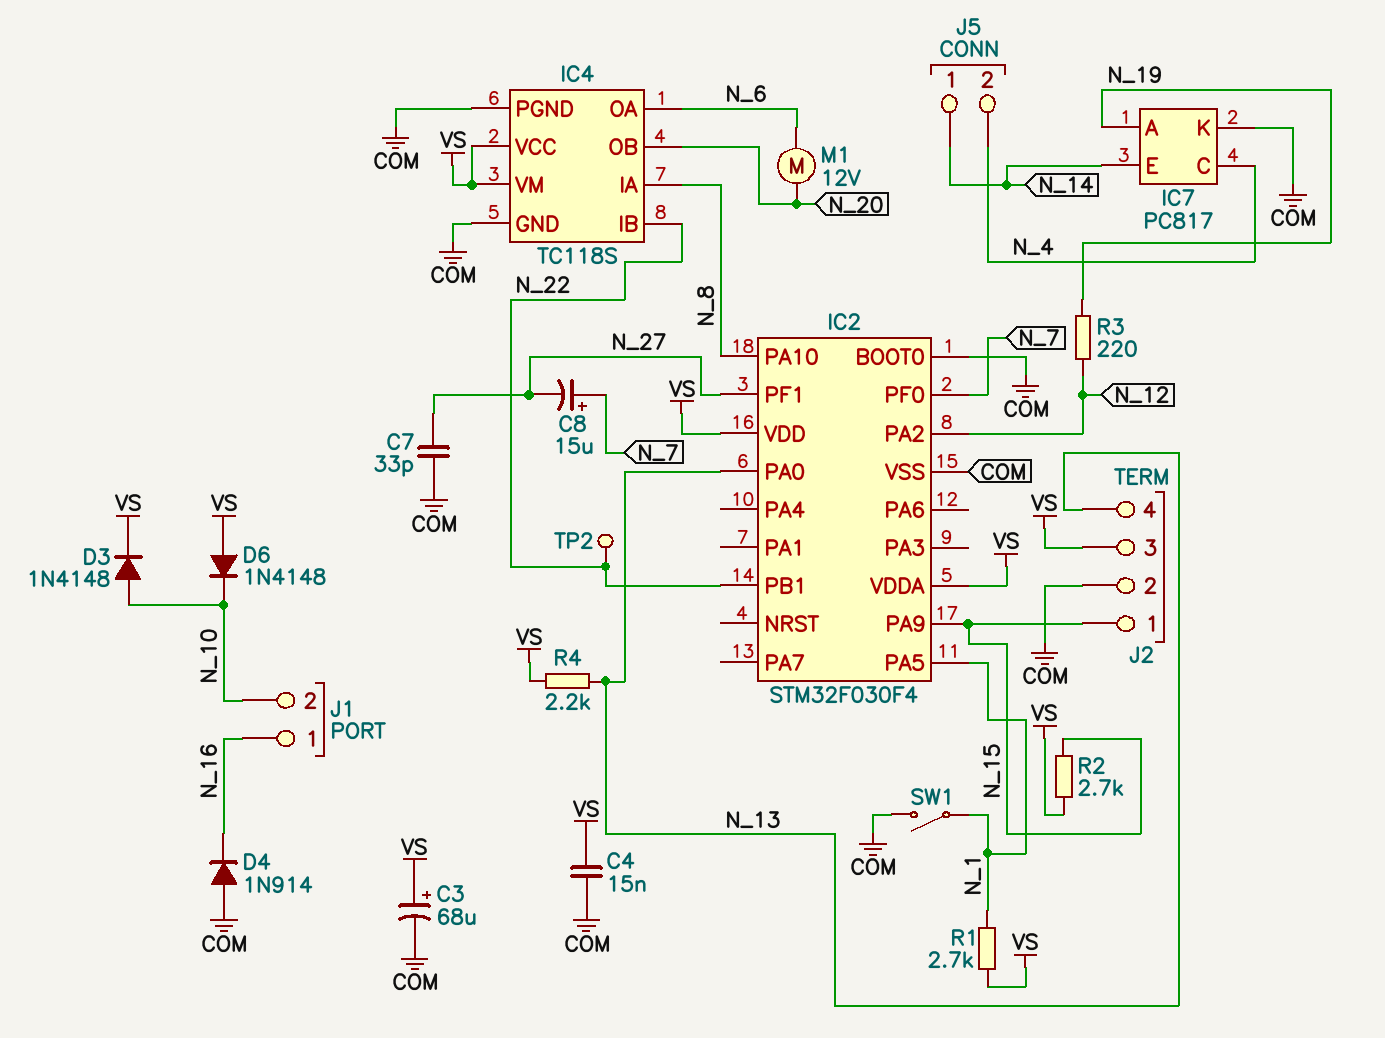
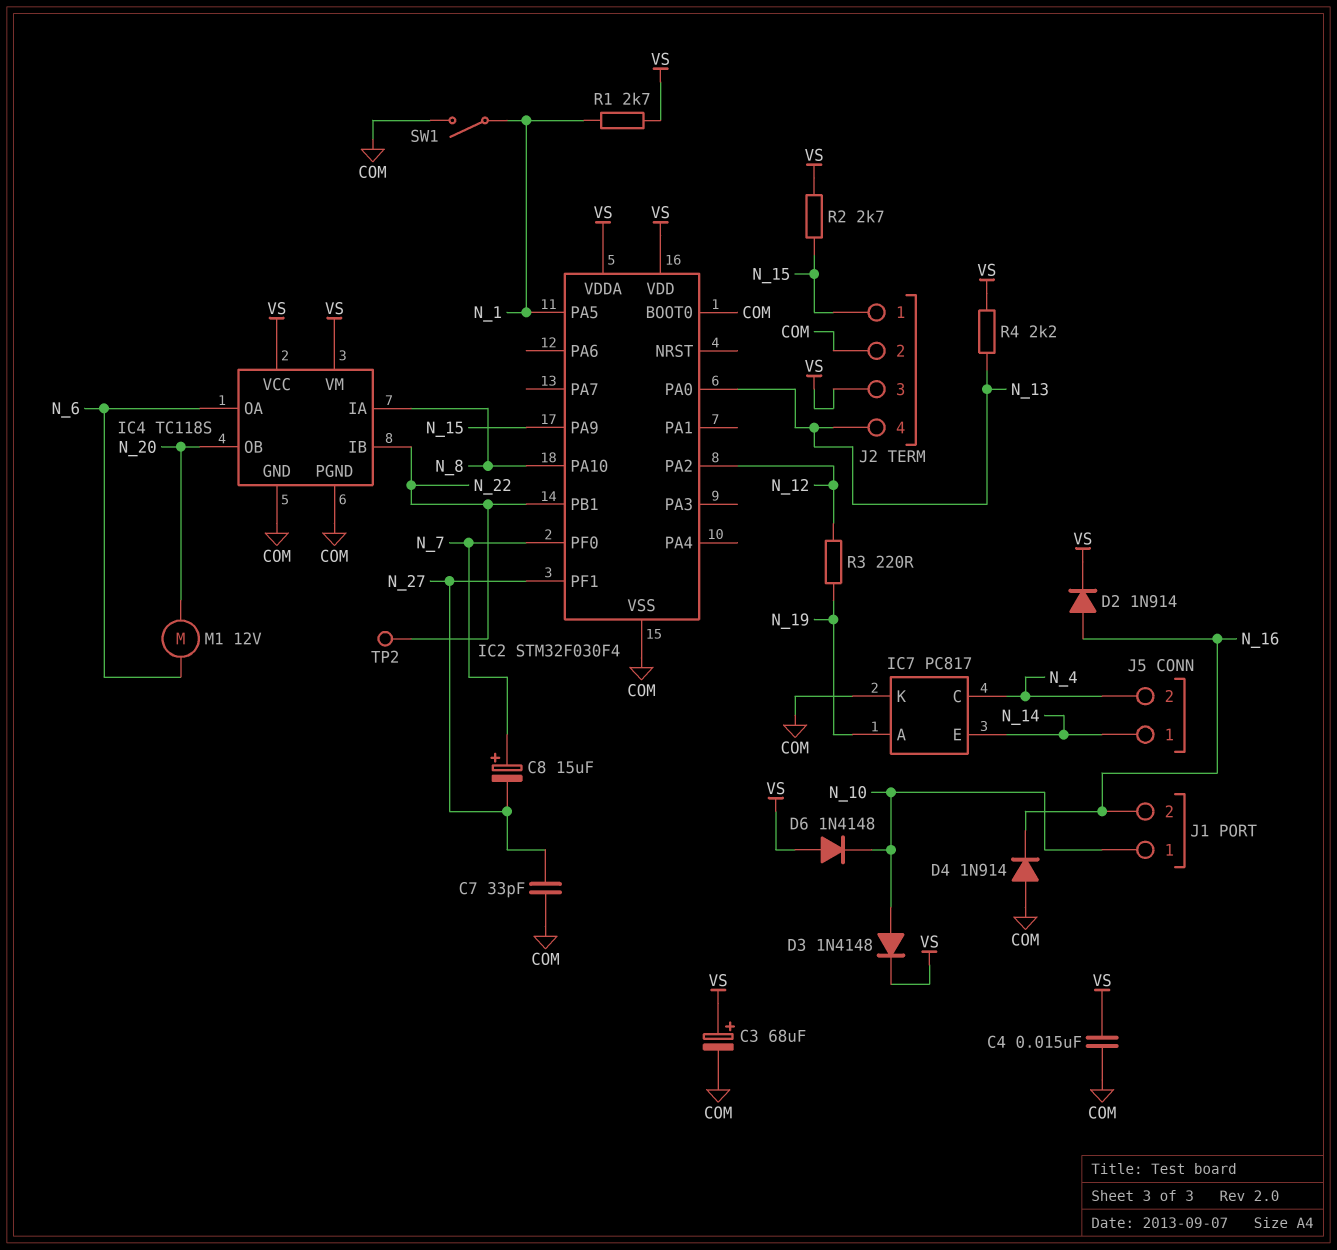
D2: none -> diode 1N914 (A N_16, K VS)
J1 pin 1: N_16 -> N_10
J1 pin 2: N_10 -> N_16

